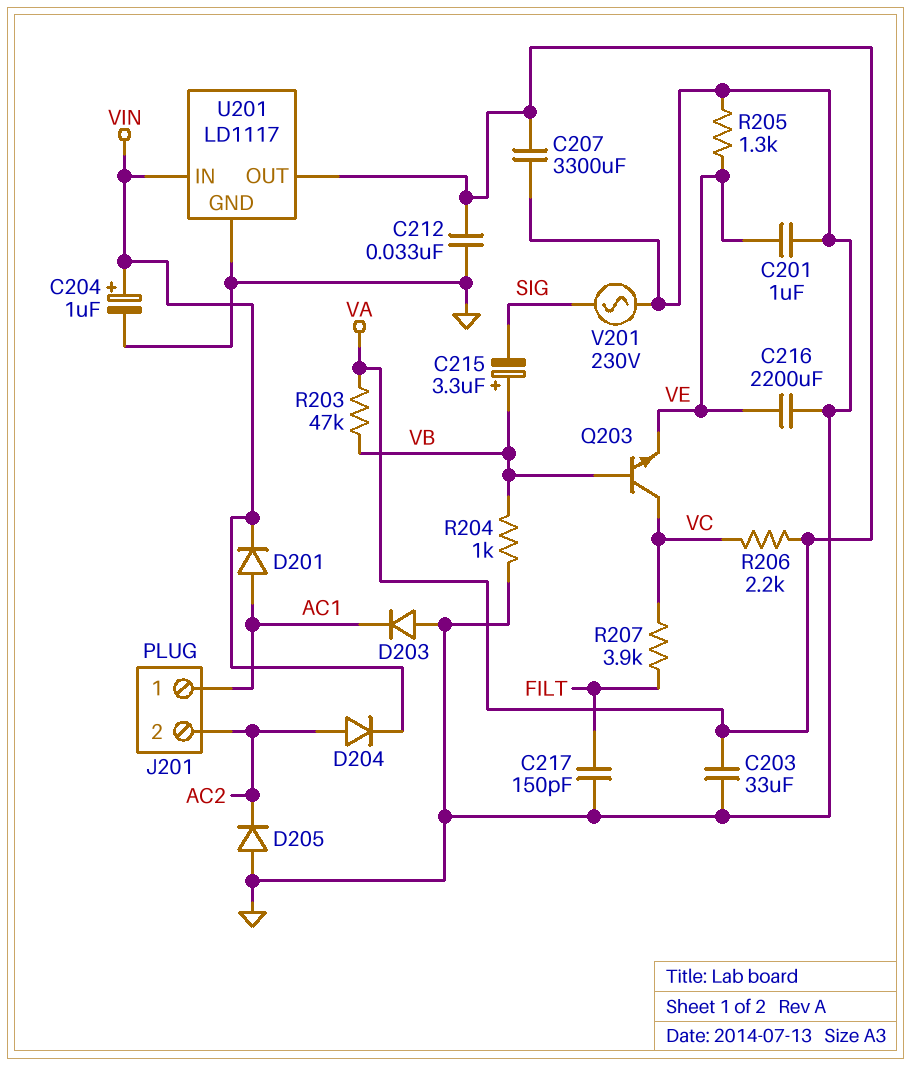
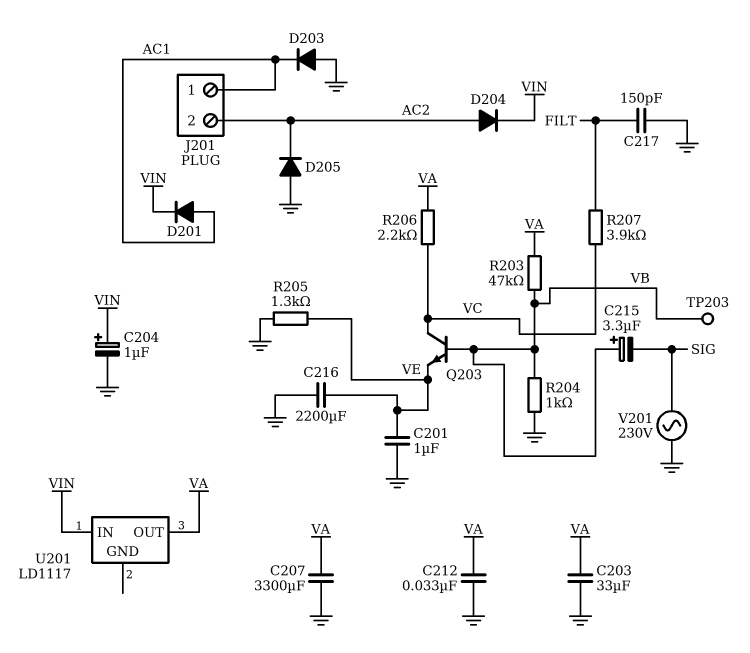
TP203: none -> test point (VB)
U201 pin GND: GND -> none

